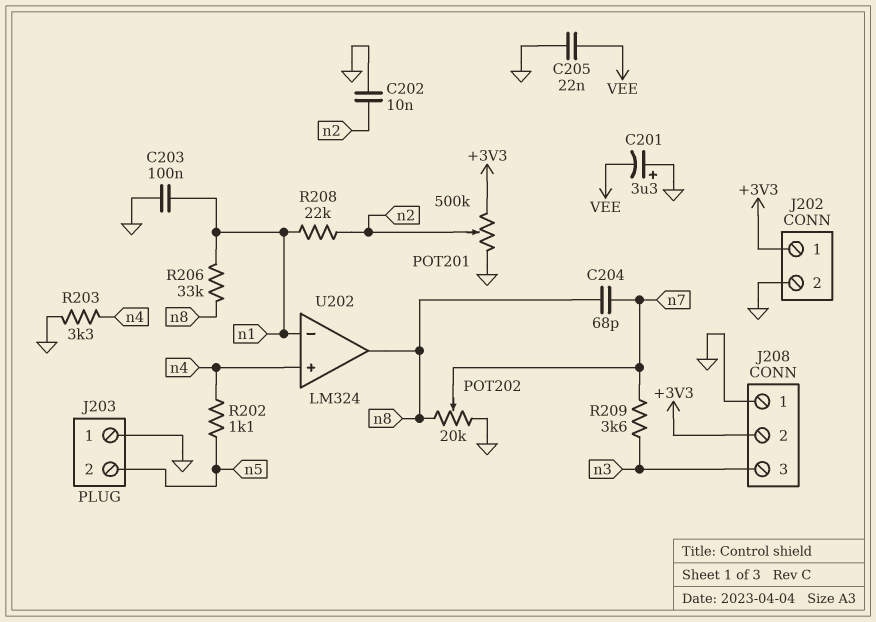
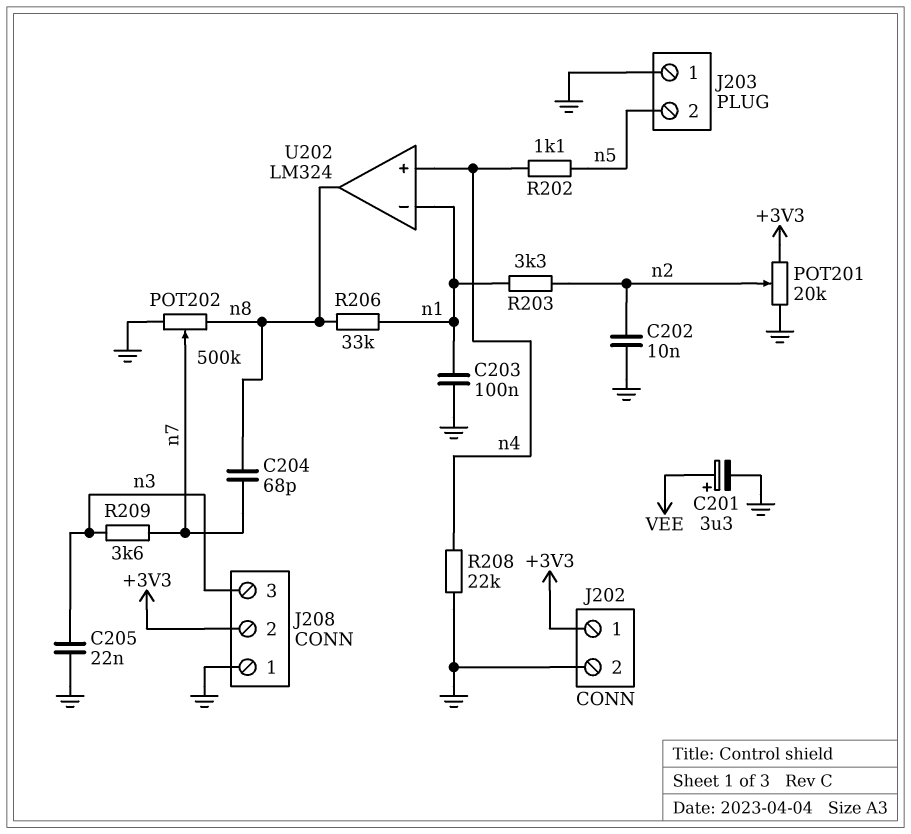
C201: 3.3uF (plus GND, minus VEE) -> 3.3uF (plus VEE, minus GND)
C205: 22nF (GND, VEE) -> 22nF (GND, n3)
POT201: 500k (+3V3, GND, wiper n2) -> 20k (+3V3, GND, wiper n2)
POT202: 20k (GND, n8, wiper n7) -> 500k (GND, n8, wiper n7)
R203: 3.3k (GND, n4) -> 3.3k (n1, n2)
R208: 22k (n1, n2) -> 22k (GND, n4)

